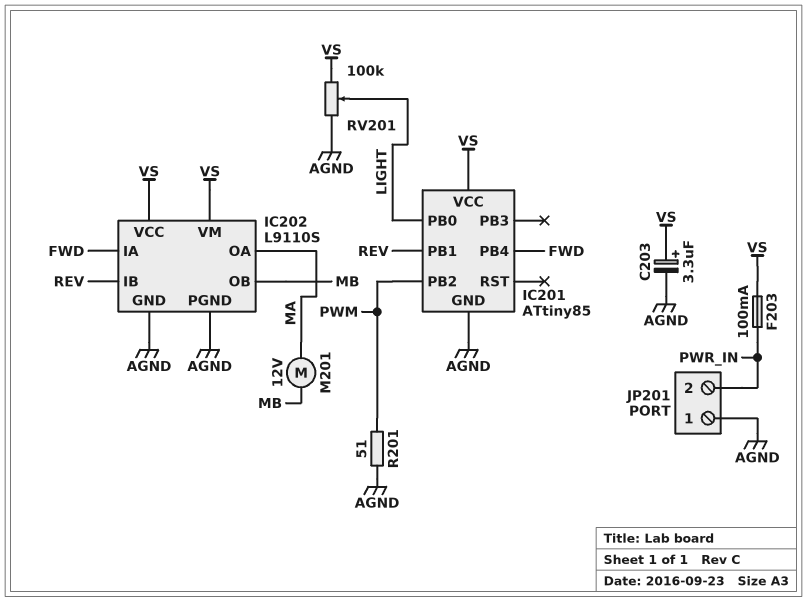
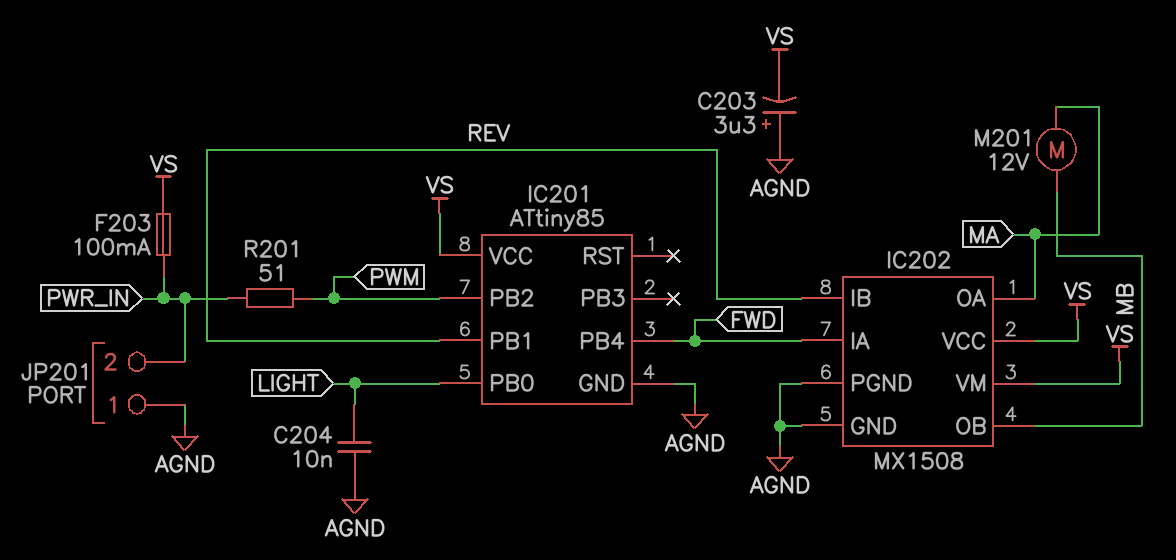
C203: 3.3uF (plus VS, minus AGND) -> 3.3uF (plus AGND, minus VS)
C204: none -> 10nF (AGND, LIGHT)
IC202: L9110S -> MX1508
R201: 51 (AGND, PWM) -> 51 (PWM, PWR_IN)
RV201: 100k (AGND, VS, wiper LIGHT) -> none

